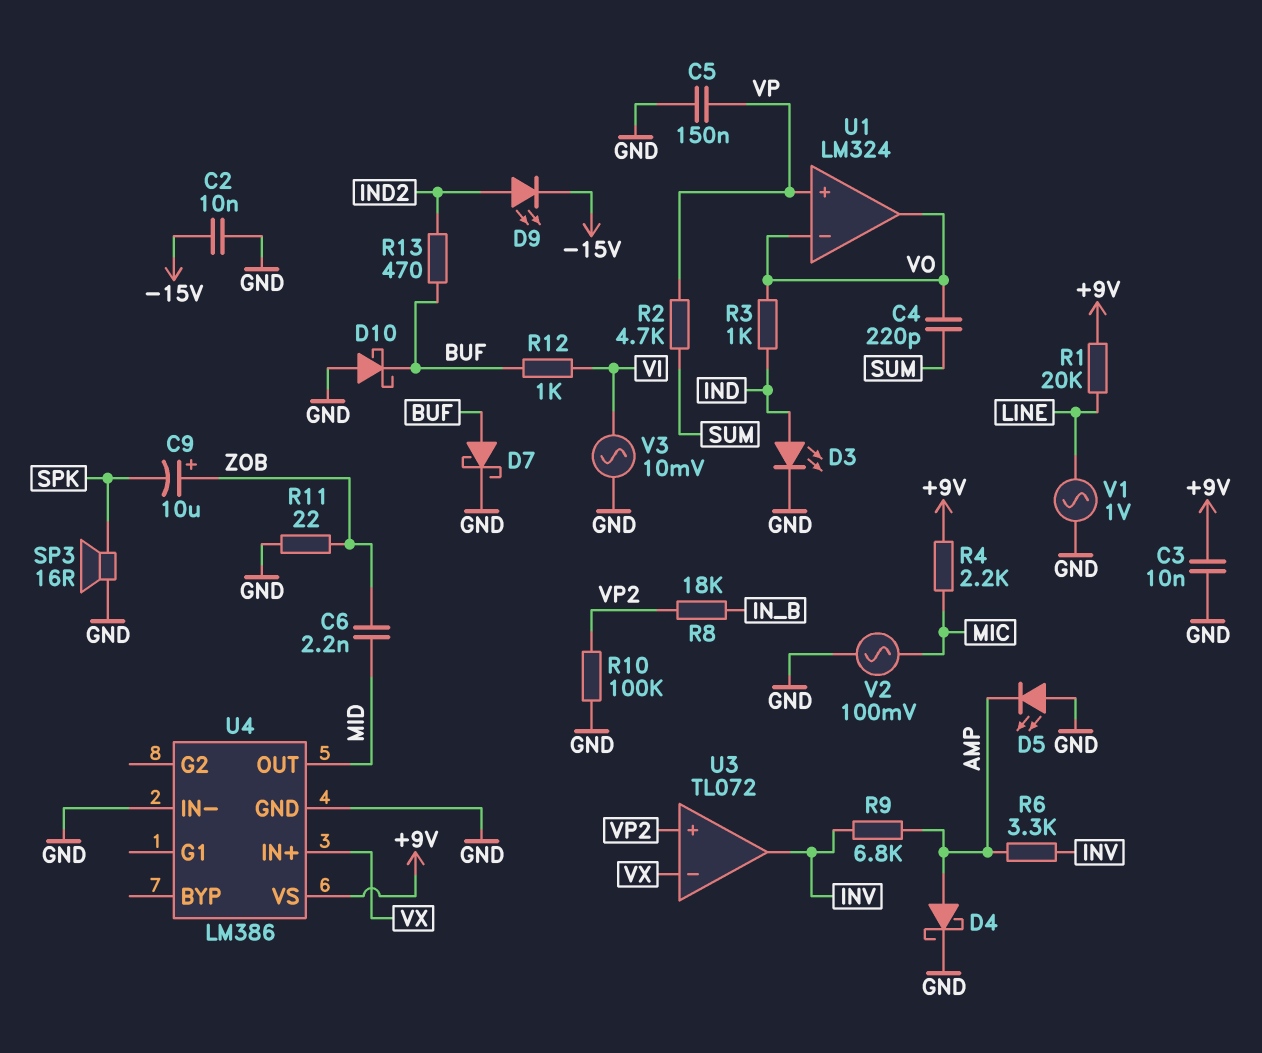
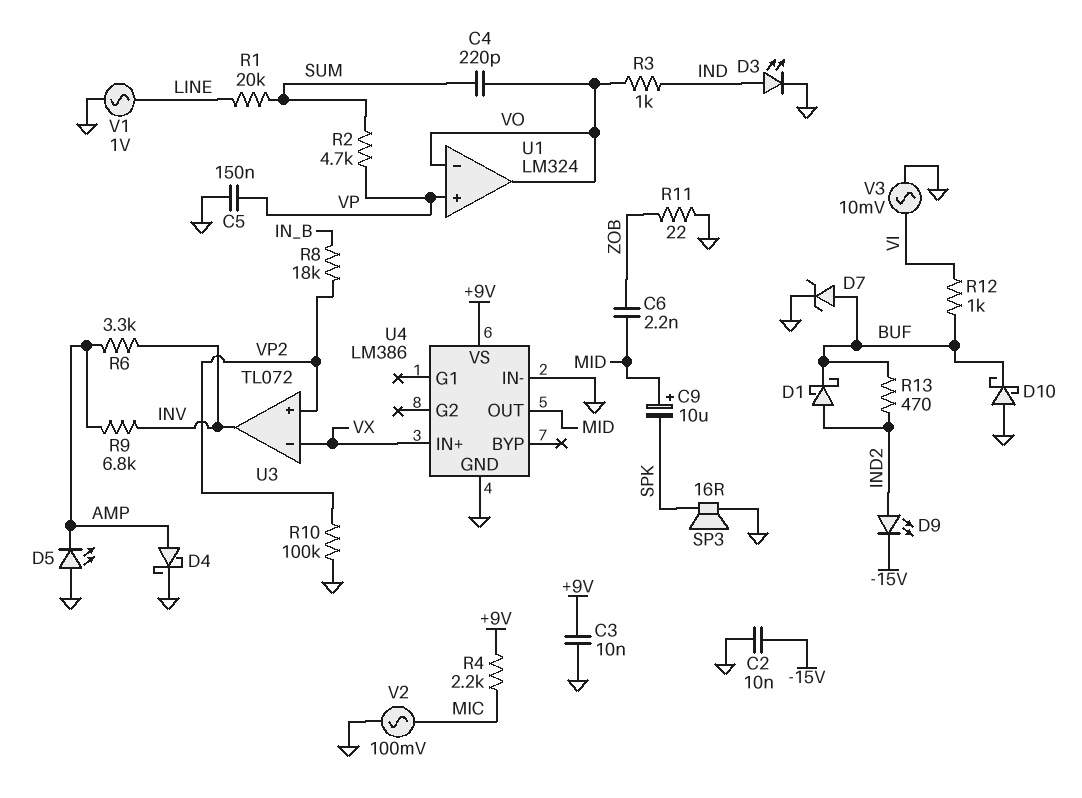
C9: 10uF (plus ZOB, minus SPK) -> 10uF (plus MID, minus SPK)
D1: none -> schottky (A IND2, K BUF)
D7: schottky (A BUF, K GND) -> zener (A BUF, K GND)
R1: 20k (+9V, LINE) -> 20k (LINE, SUM)

